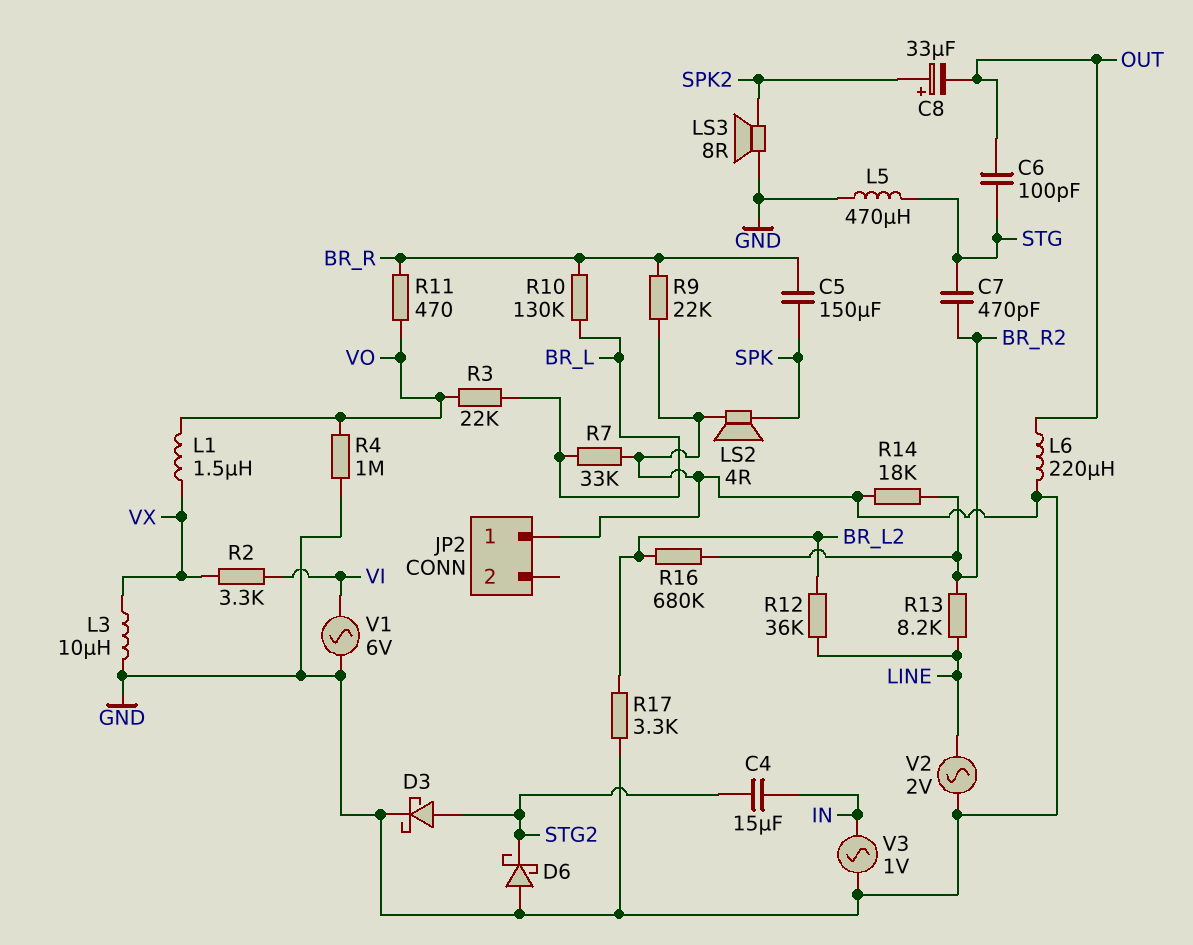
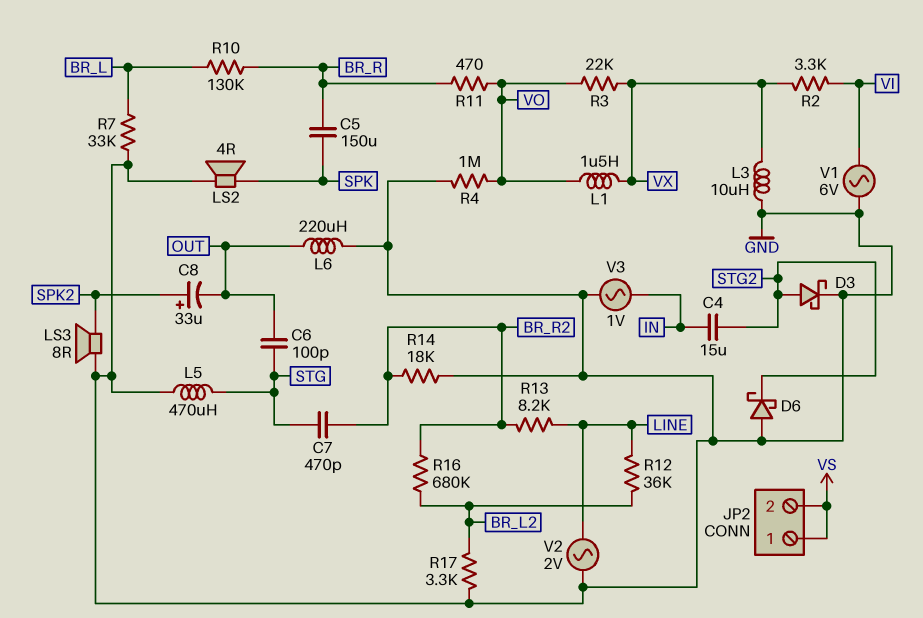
JP2 pin 1: GND -> VS
JP2 pin 2: none -> VS
R3: 22k (BR_L, VO) -> 22k (VO, VX)
R9: 22k (BR_R, GND) -> none

